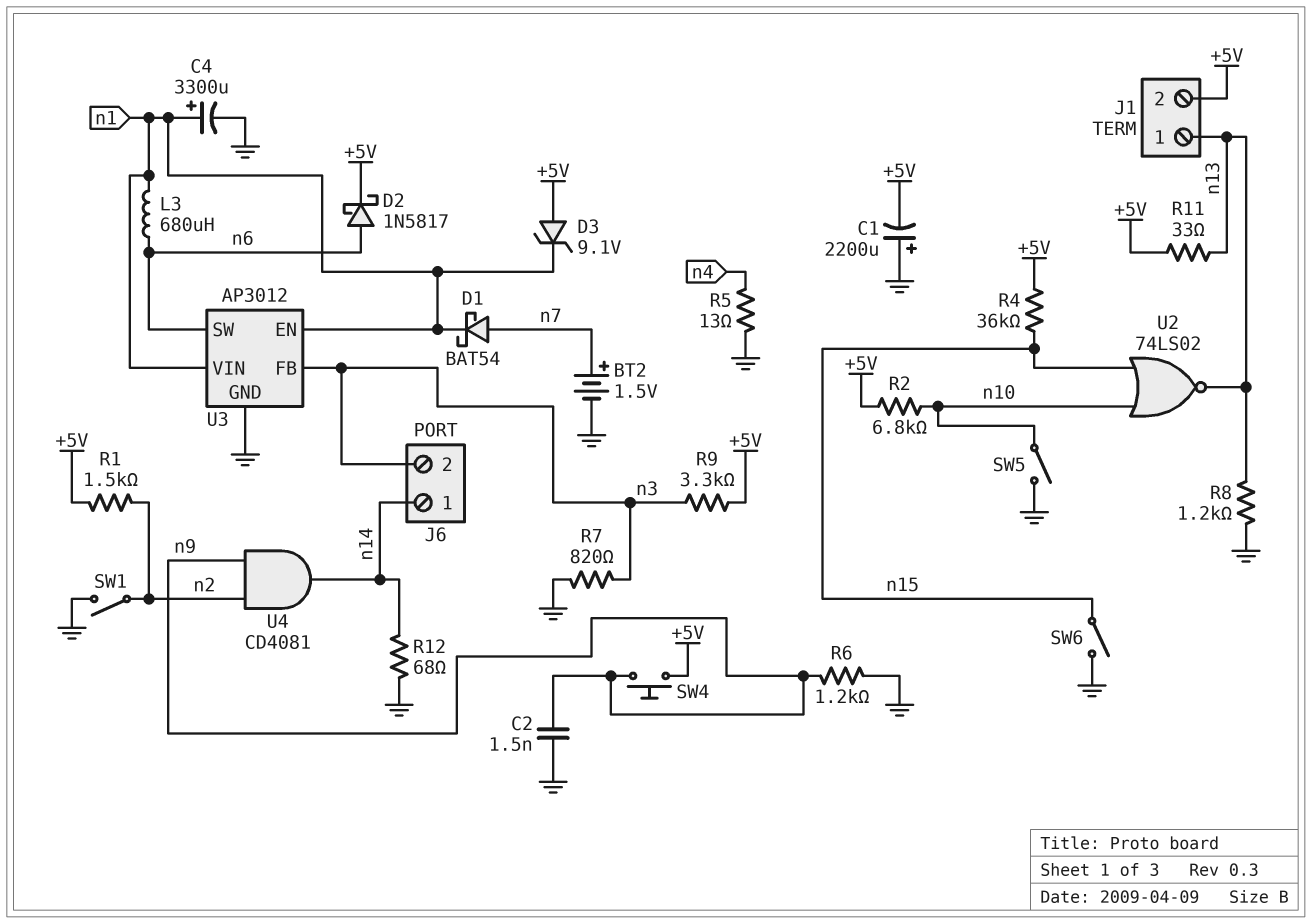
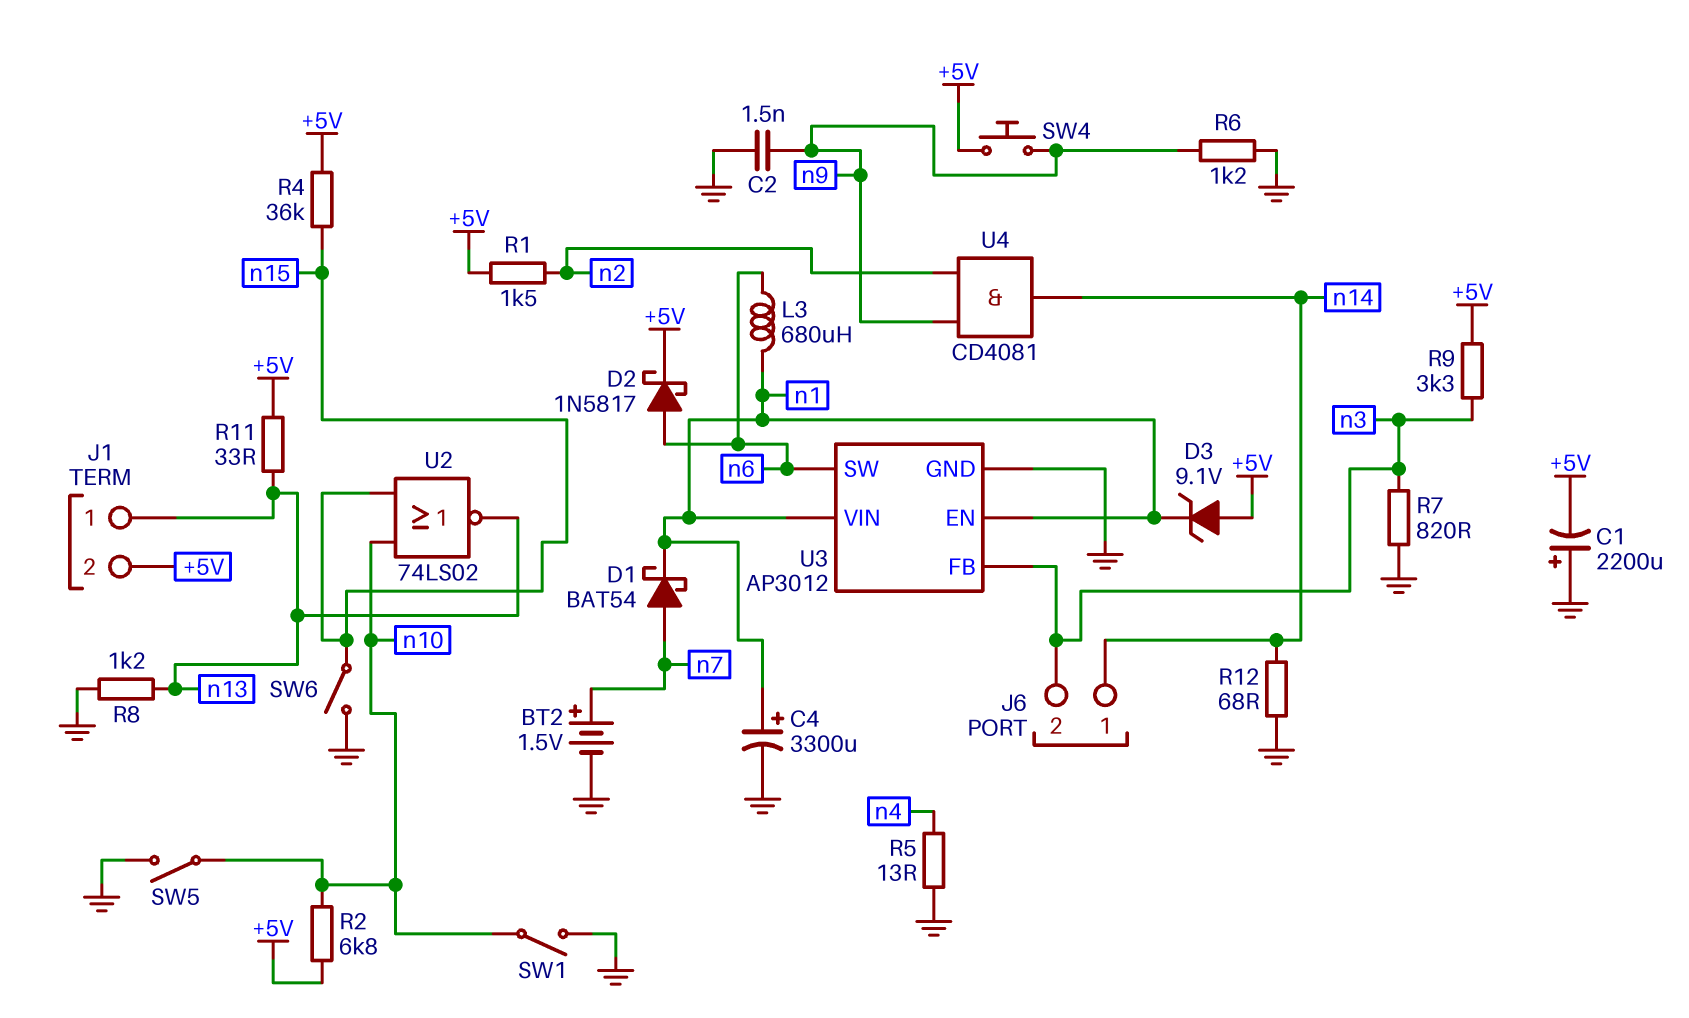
SW1: switch (GND, n2) -> switch (GND, n10)

